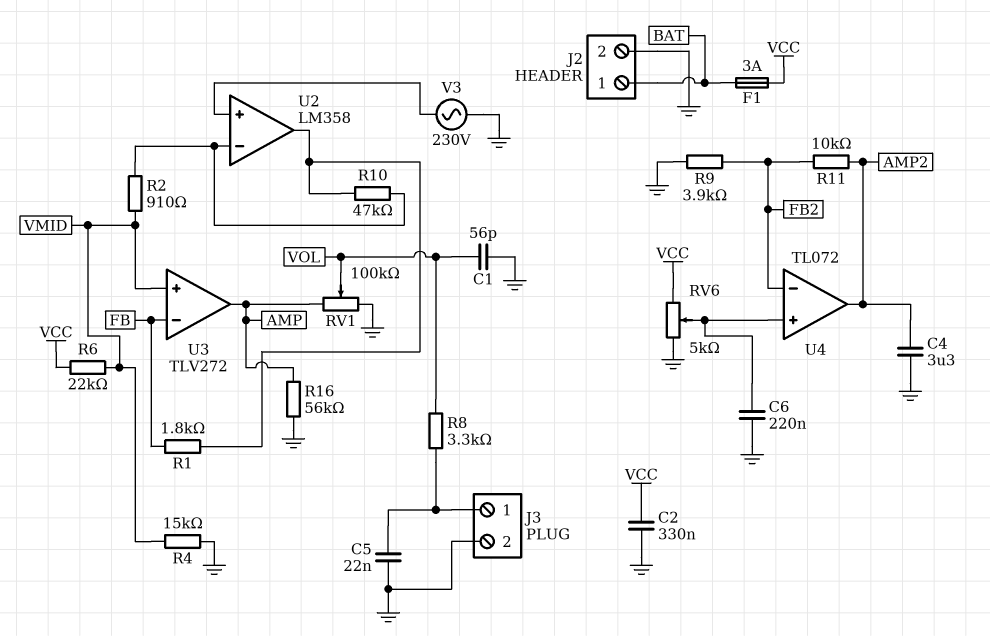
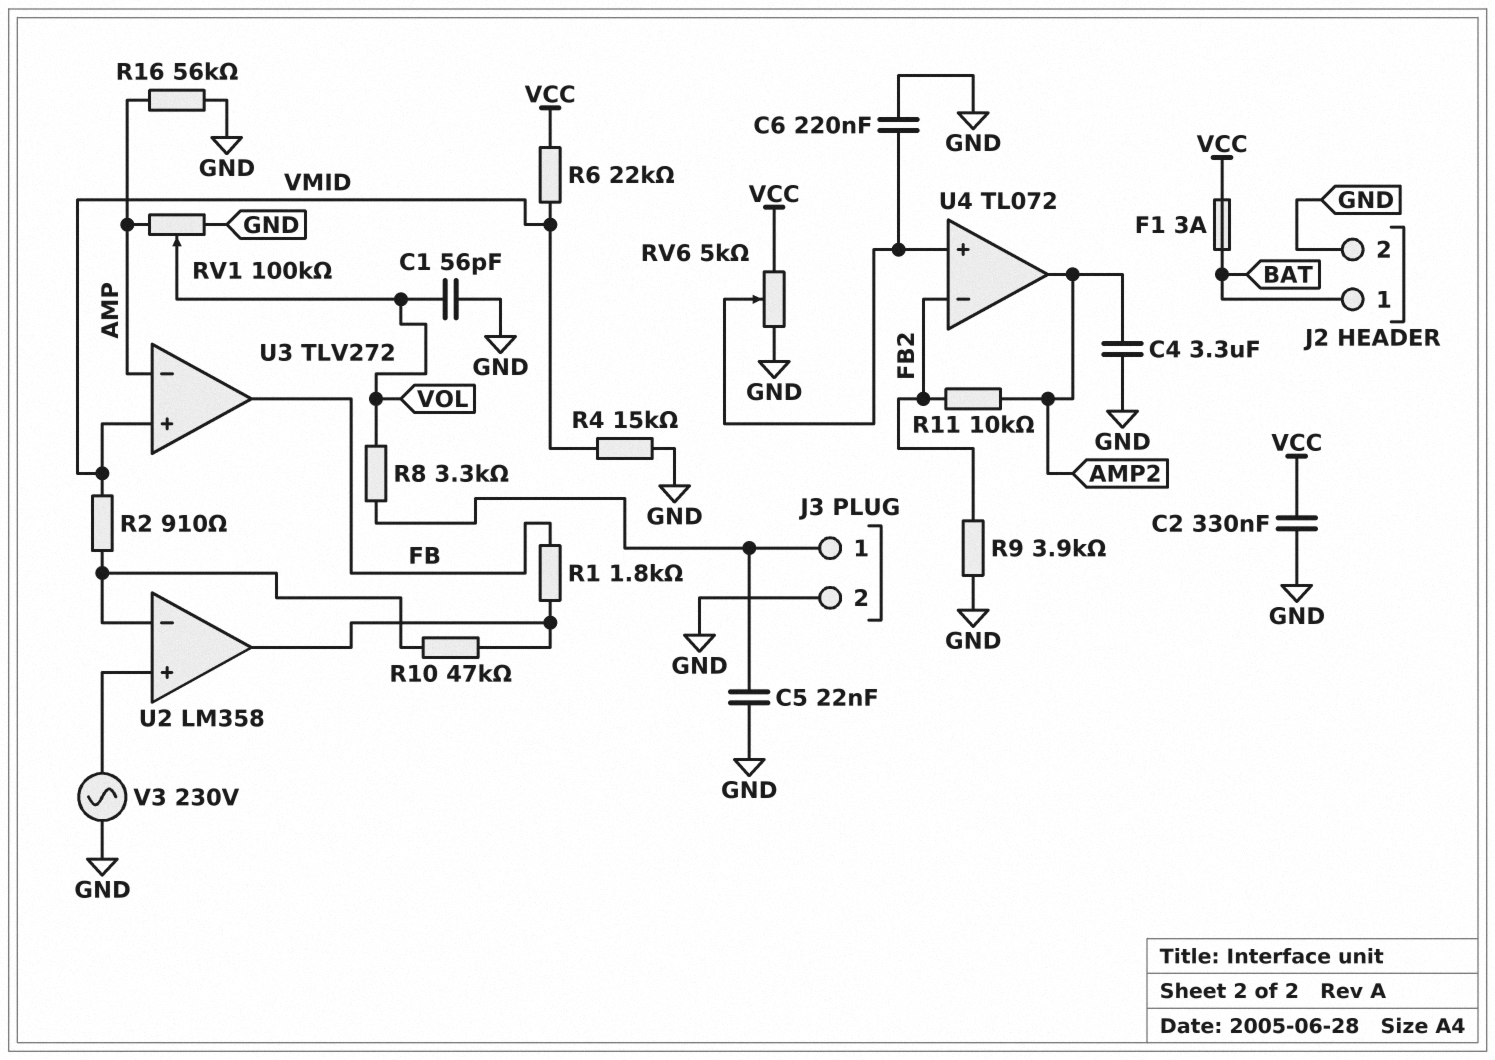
U3 pin in-: FB -> AMP
U3 pin out: AMP -> FB

